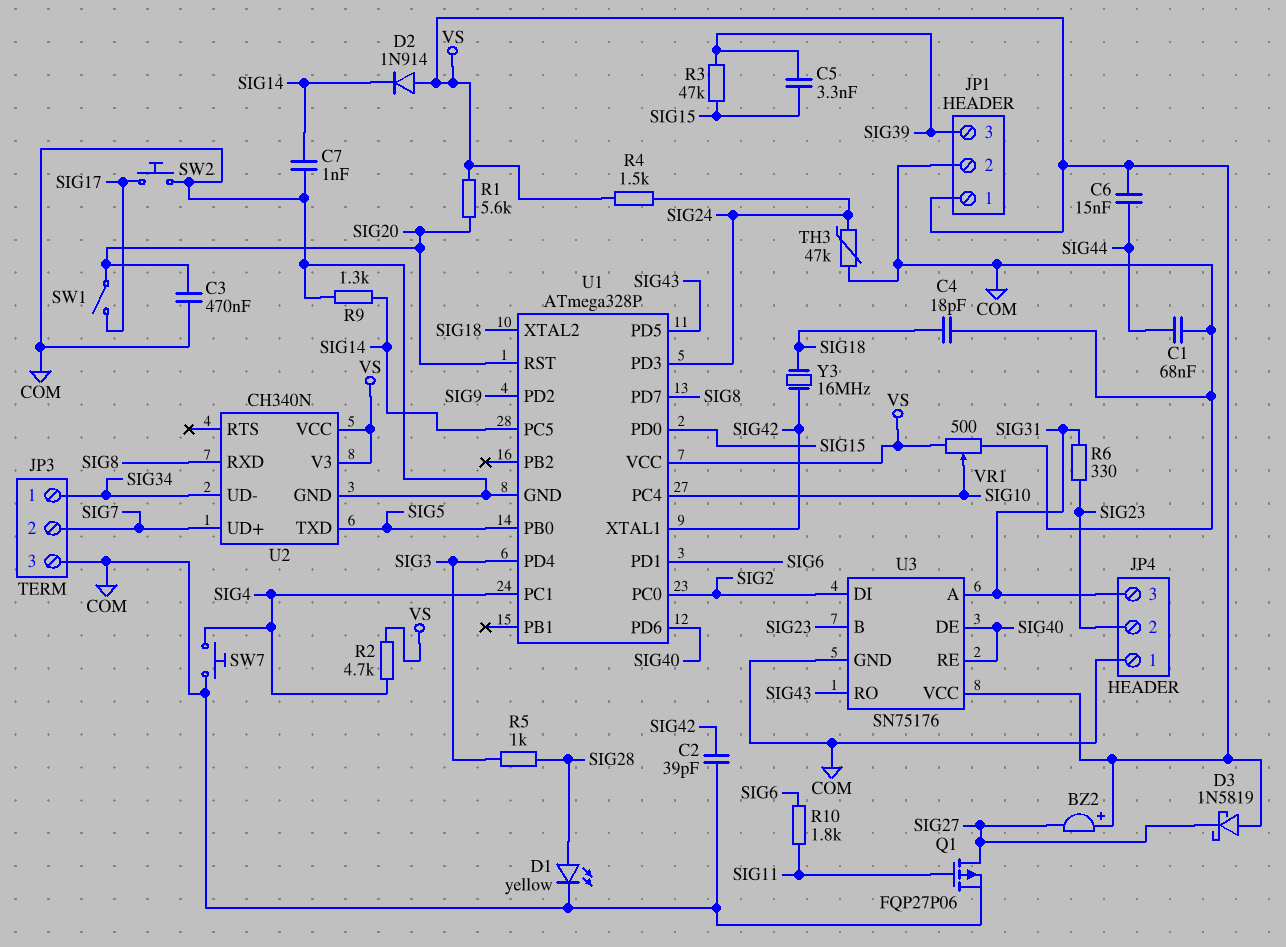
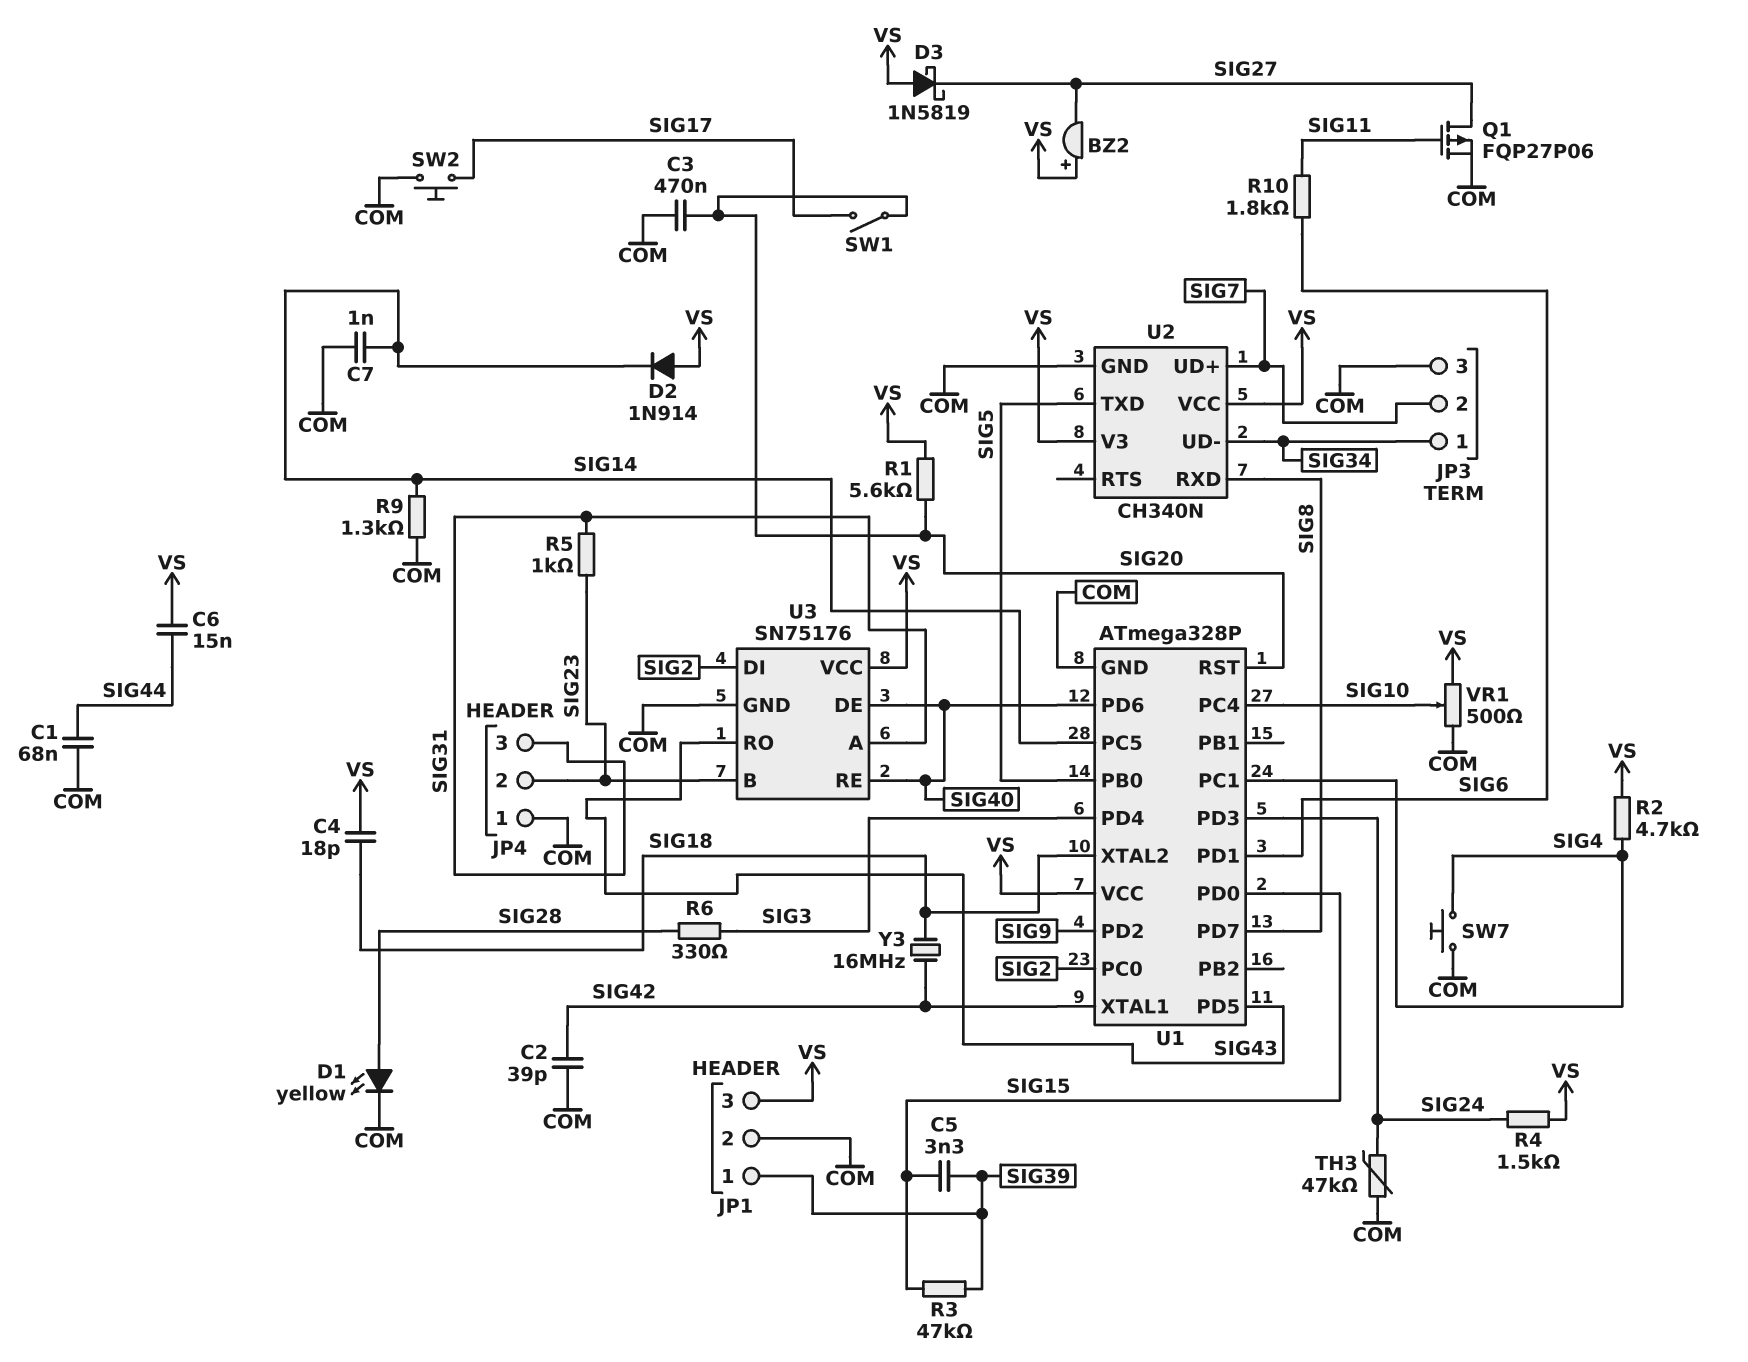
C4: 18pF (COM, SIG18) -> 18pF (SIG18, VS)
JP1 pin 1: VS -> SIG39
JP1 pin 3: SIG39 -> VS
R5: 1k (SIG3, SIG28) -> 1k (SIG23, SIG31)
R6: 330 (SIG23, SIG31) -> 330 (SIG3, SIG28)

